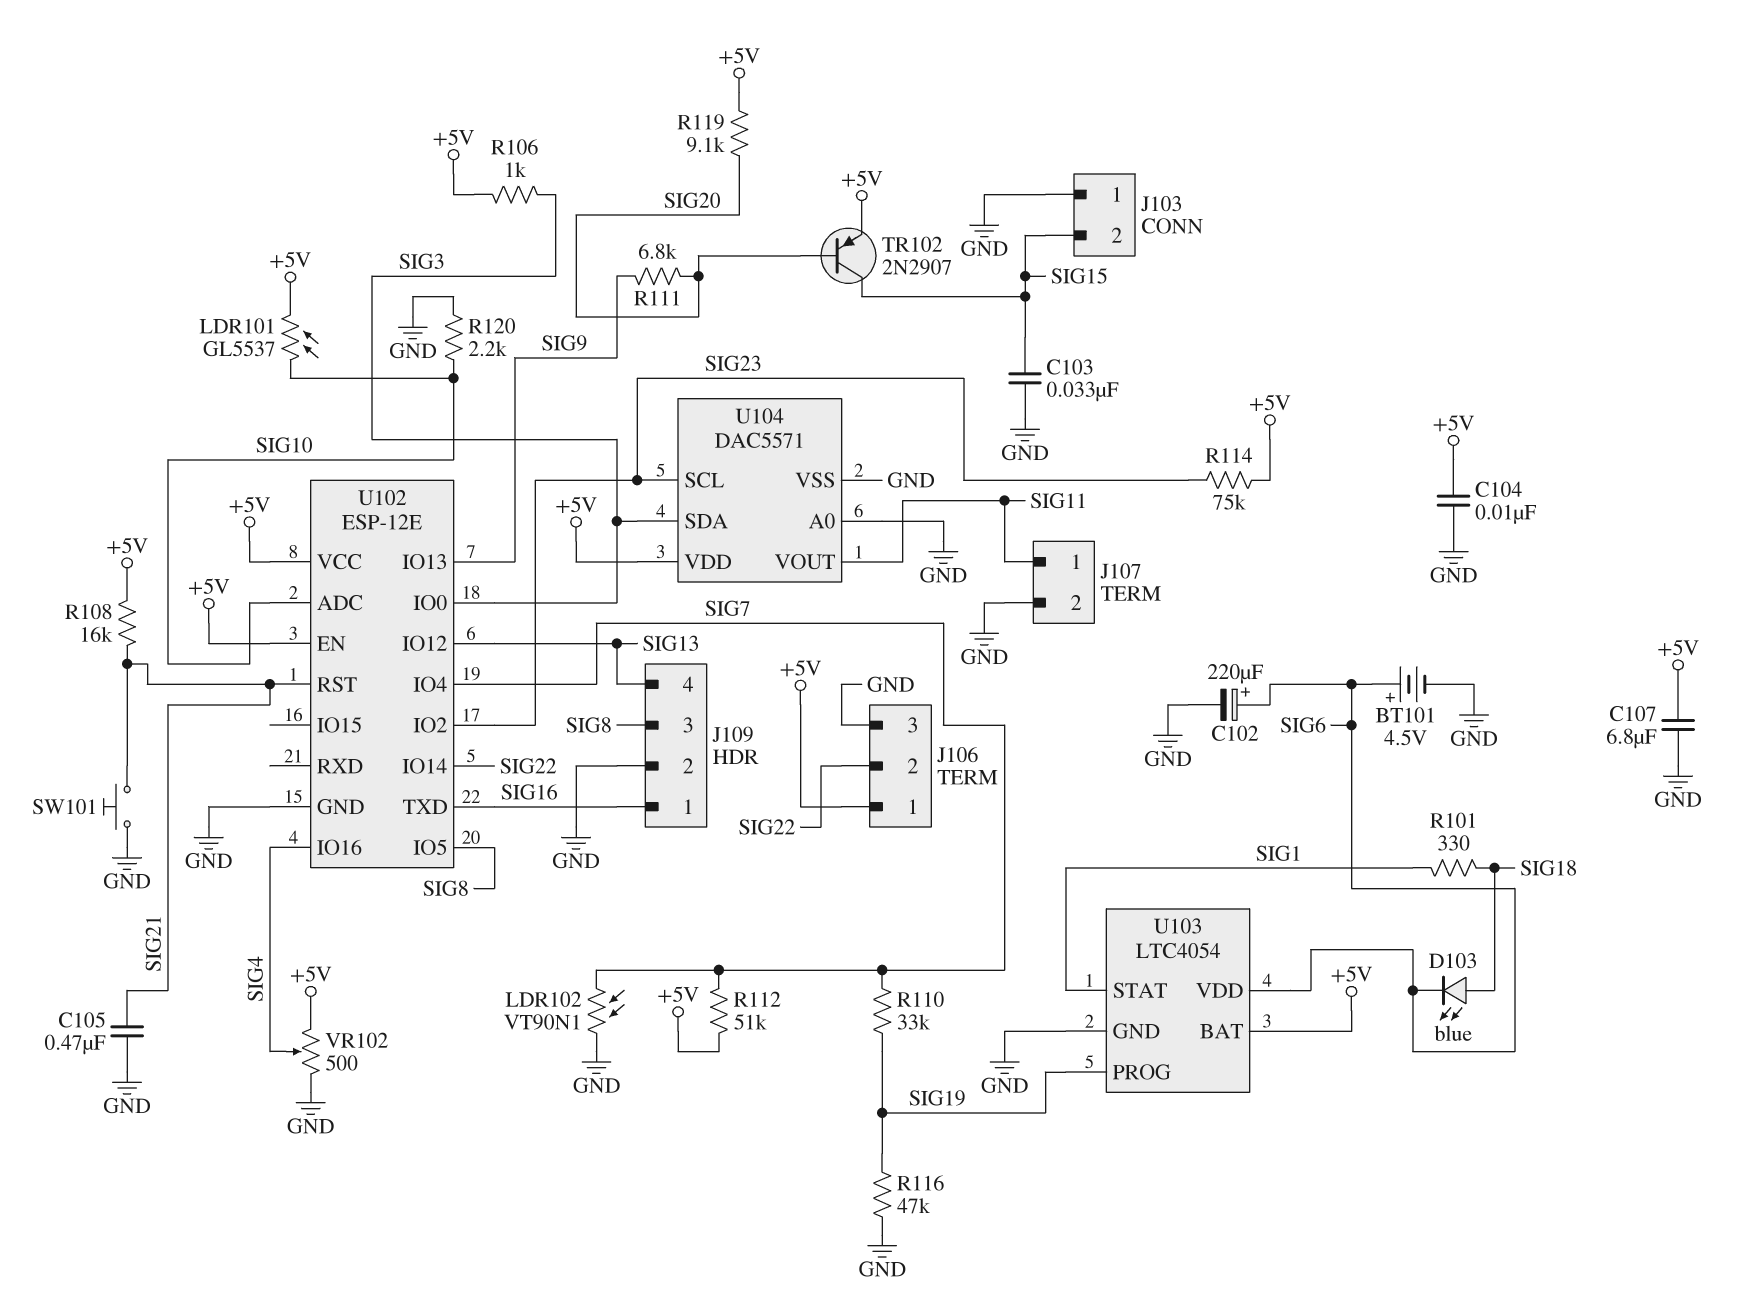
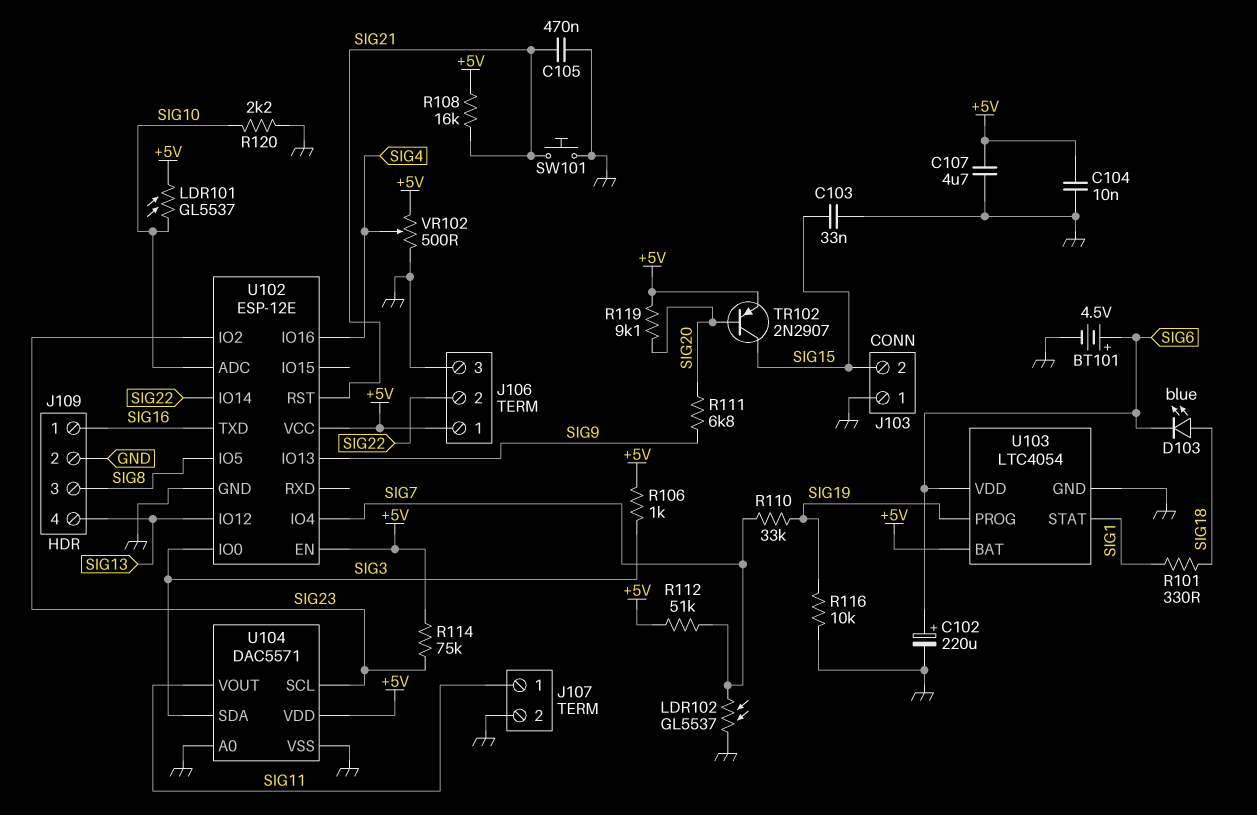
C107: 6.8uF (+5V, GND) -> 4.7uF (+5V, GND)
LDR102: VT90N1 (GND, SIG7) -> GL5537 (GND, SIG7)
R116: 47k (GND, SIG19) -> 10k (GND, SIG19)

